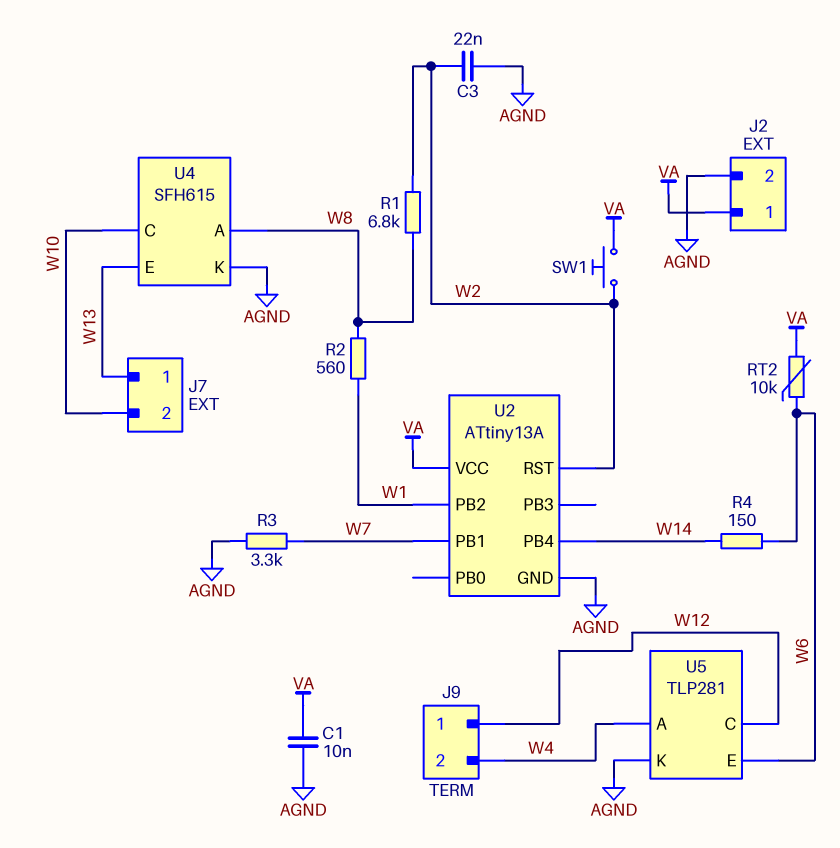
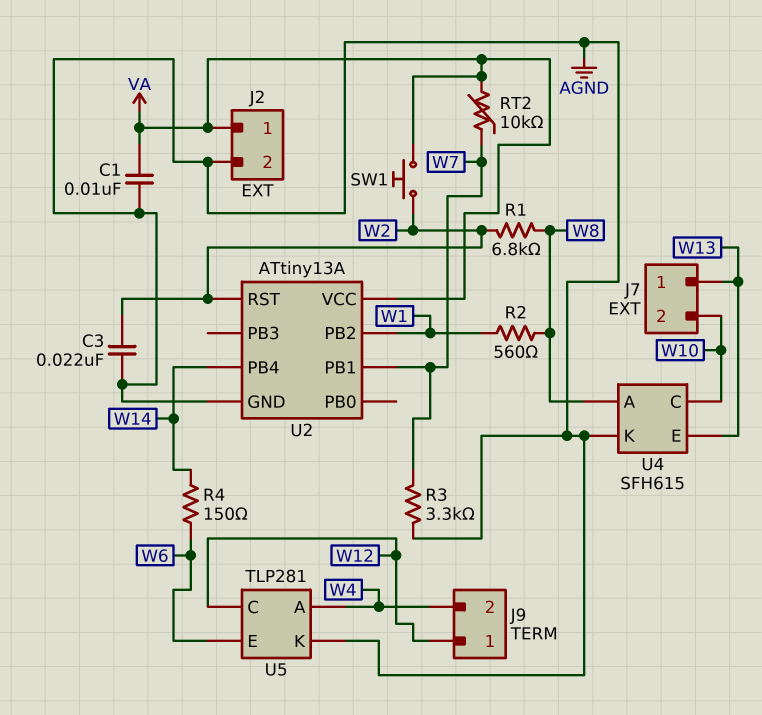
RT2: 10k (VA, W6) -> 10k (VA, W7)

